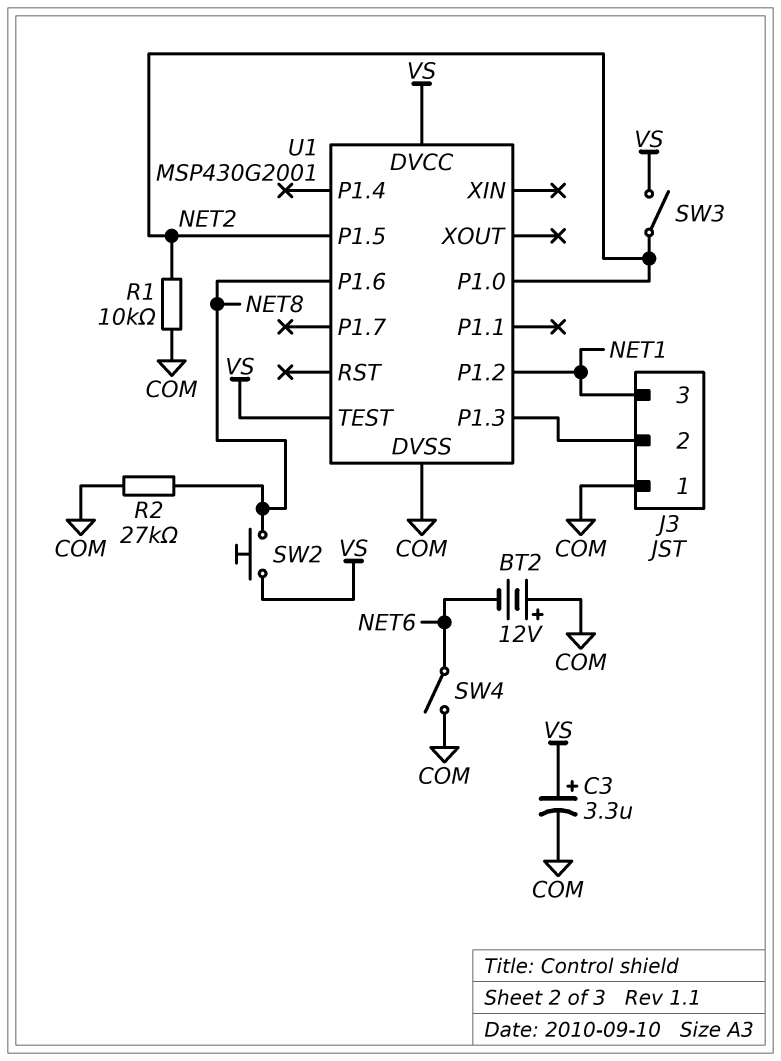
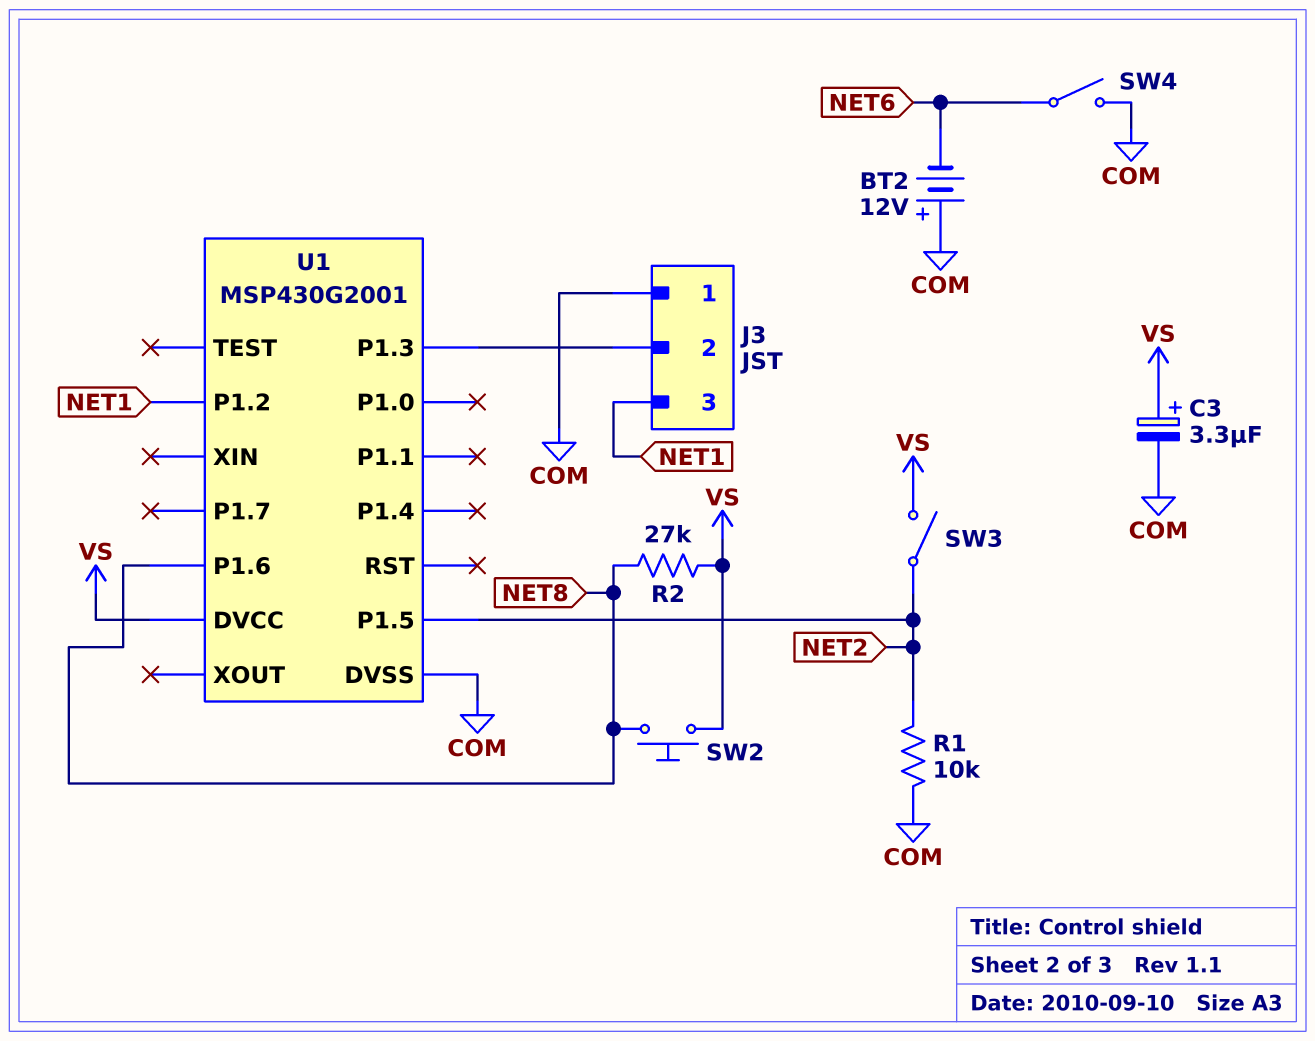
R2: 27k (COM, NET8) -> 27k (NET8, VS)
U1 pin P1.0: NET2 -> none
U1 pin TEST: VS -> none

